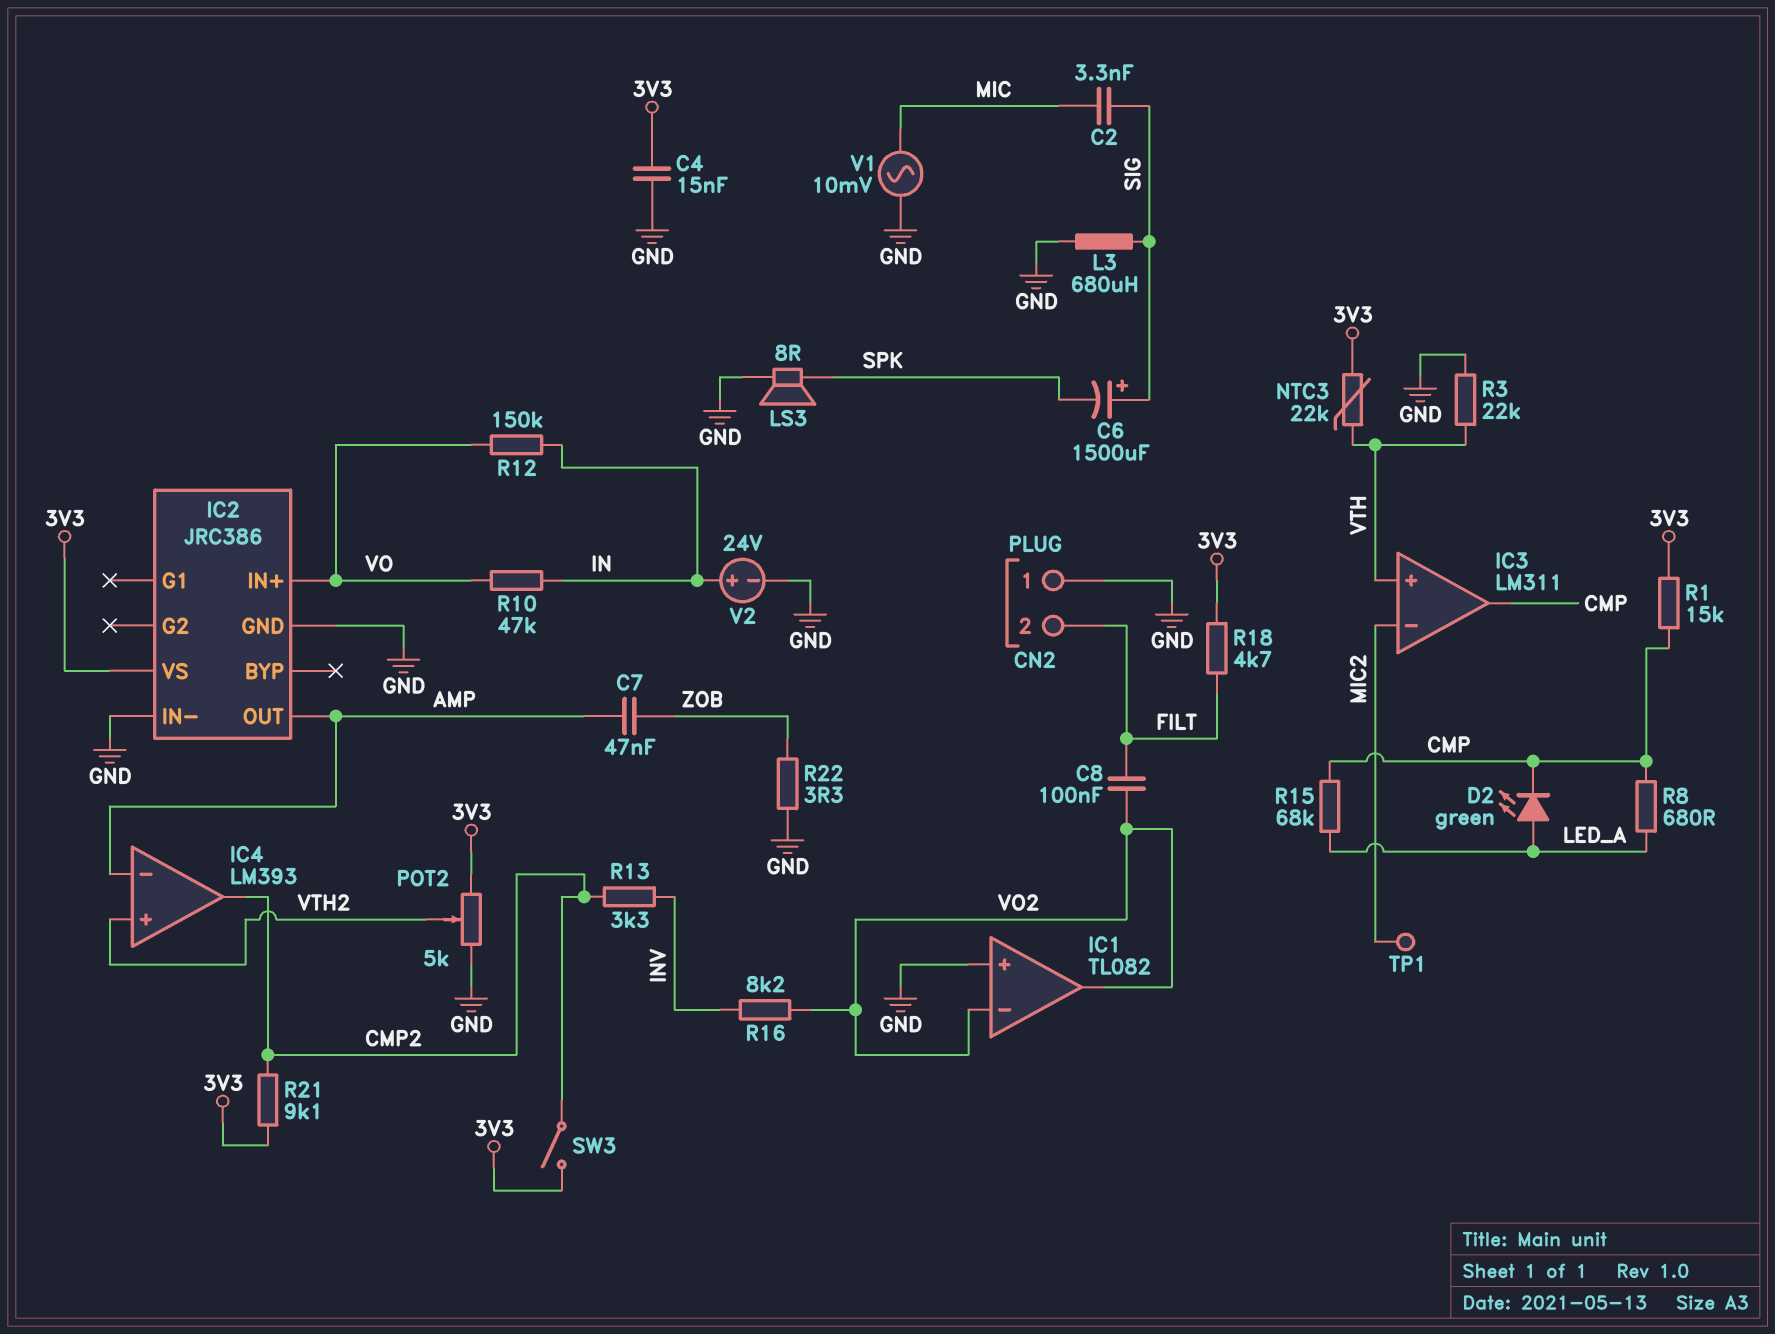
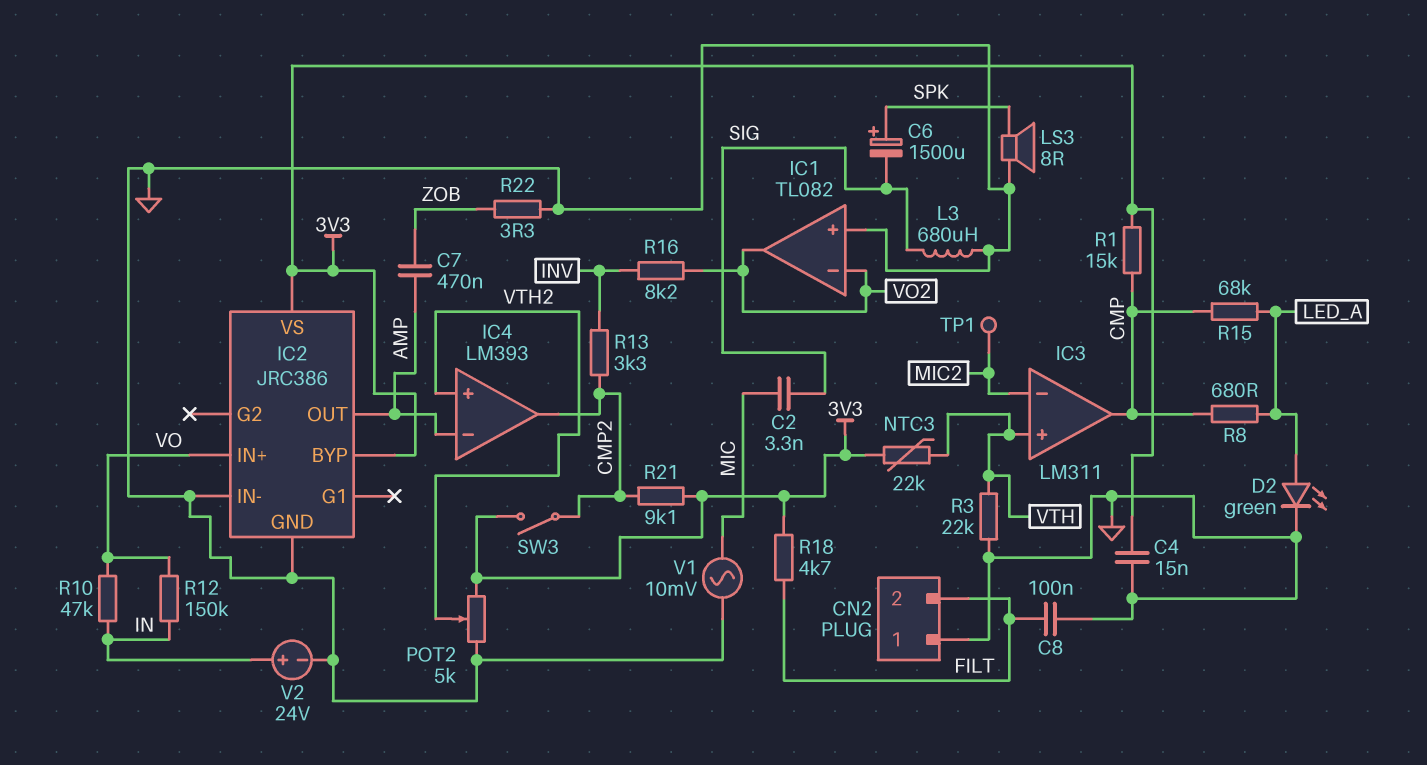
C6: 1500uF (plus SIG, minus SPK) -> 1500uF (plus SPK, minus SIG)
C7: 47nF (AMP, ZOB) -> 470nF (AMP, ZOB)
C8: 100nF (FILT, VO2) -> 100nF (FILT, GND)
D2: LED green (A LED_A, K CMP) -> LED green (A LED_A, K GND)
IC2 pin BYP: none -> 3V3

